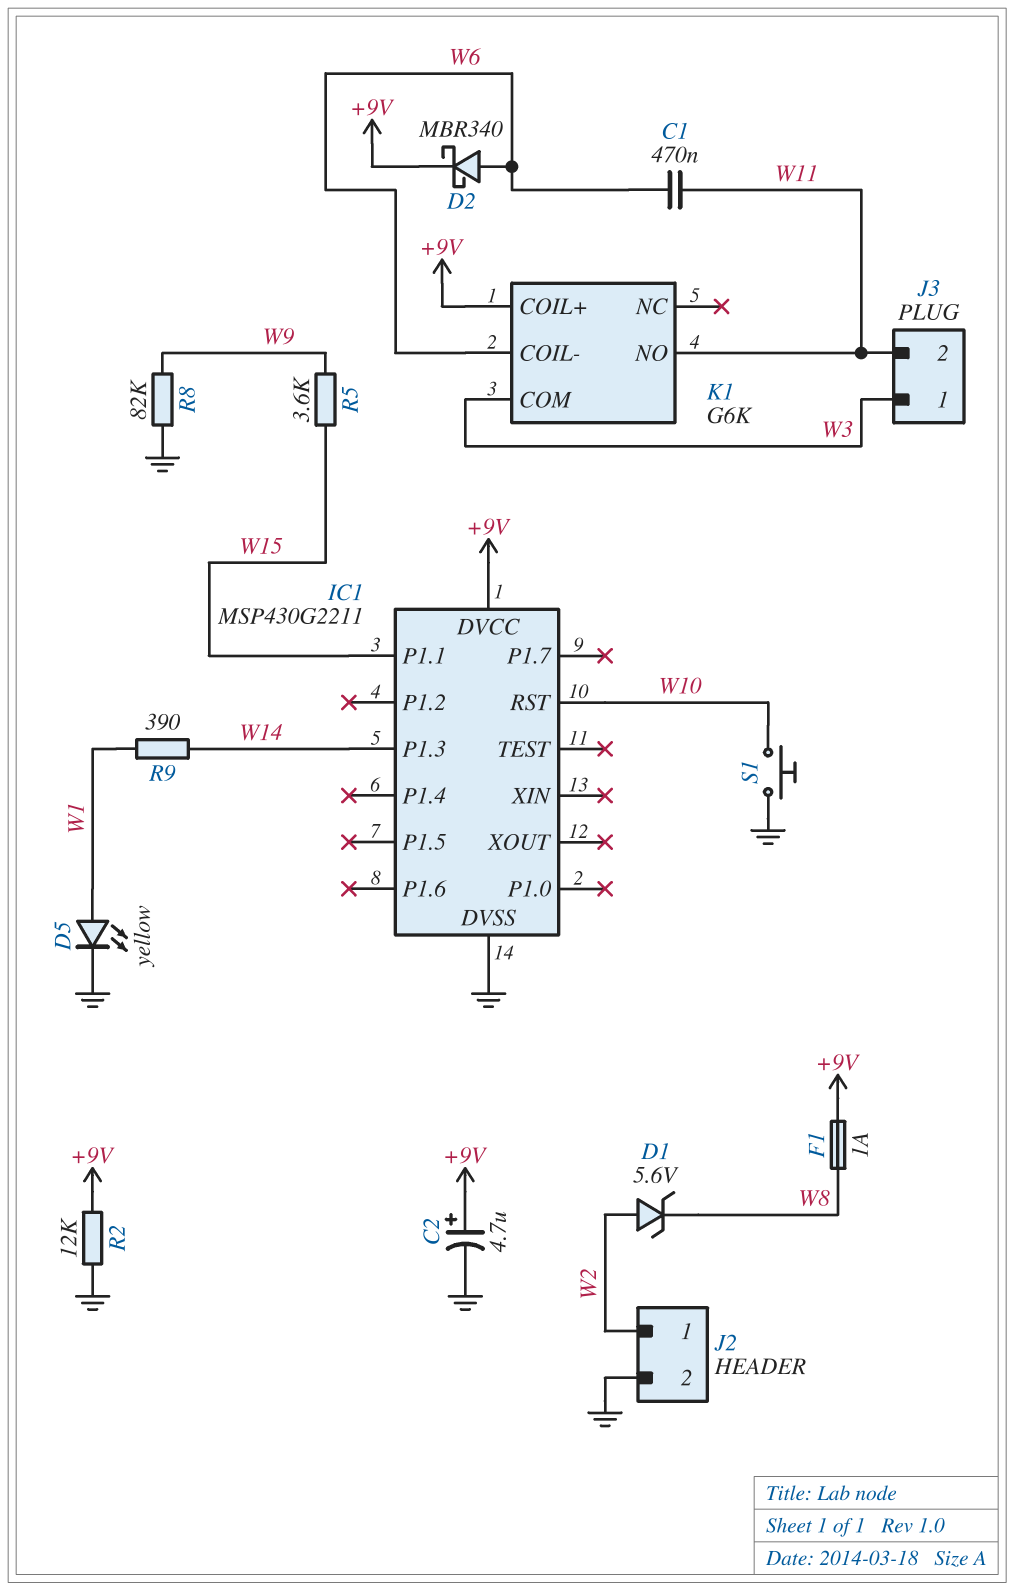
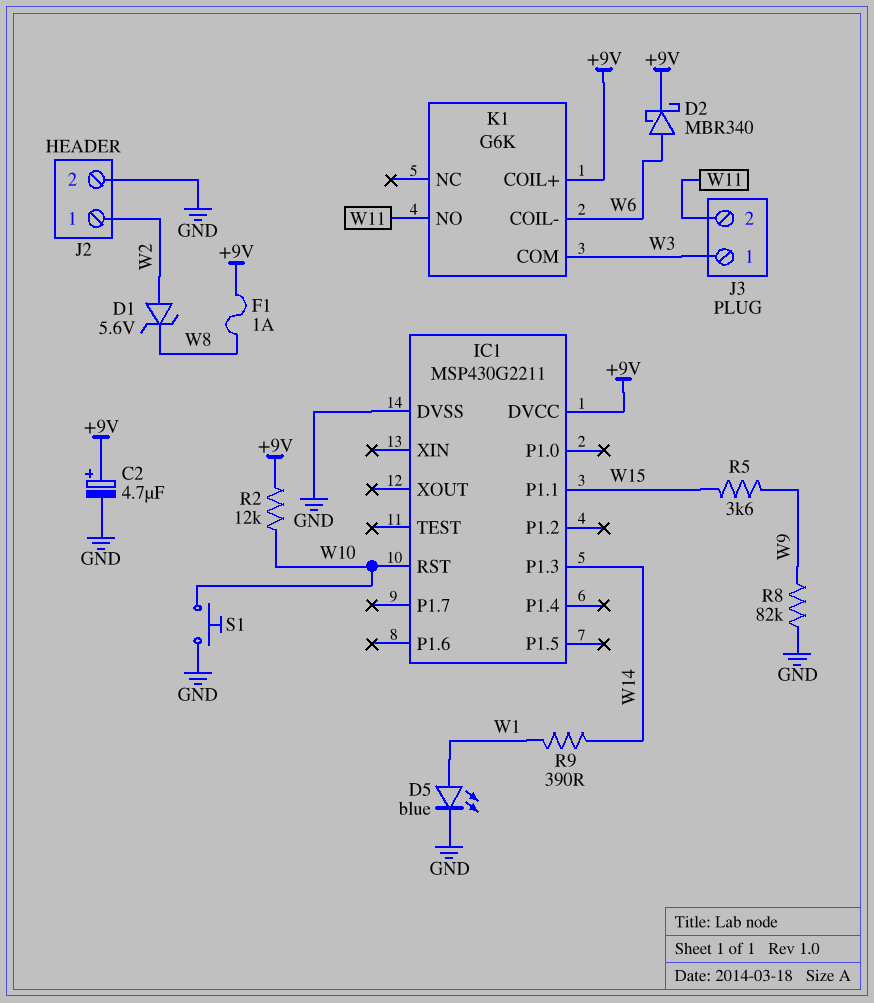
C1: 470nF (W6, W11) -> none
D5: LED yellow (A W1, K GND) -> LED blue (A W1, K GND)
R2: 12k (+9V, GND) -> 12k (+9V, W10)

